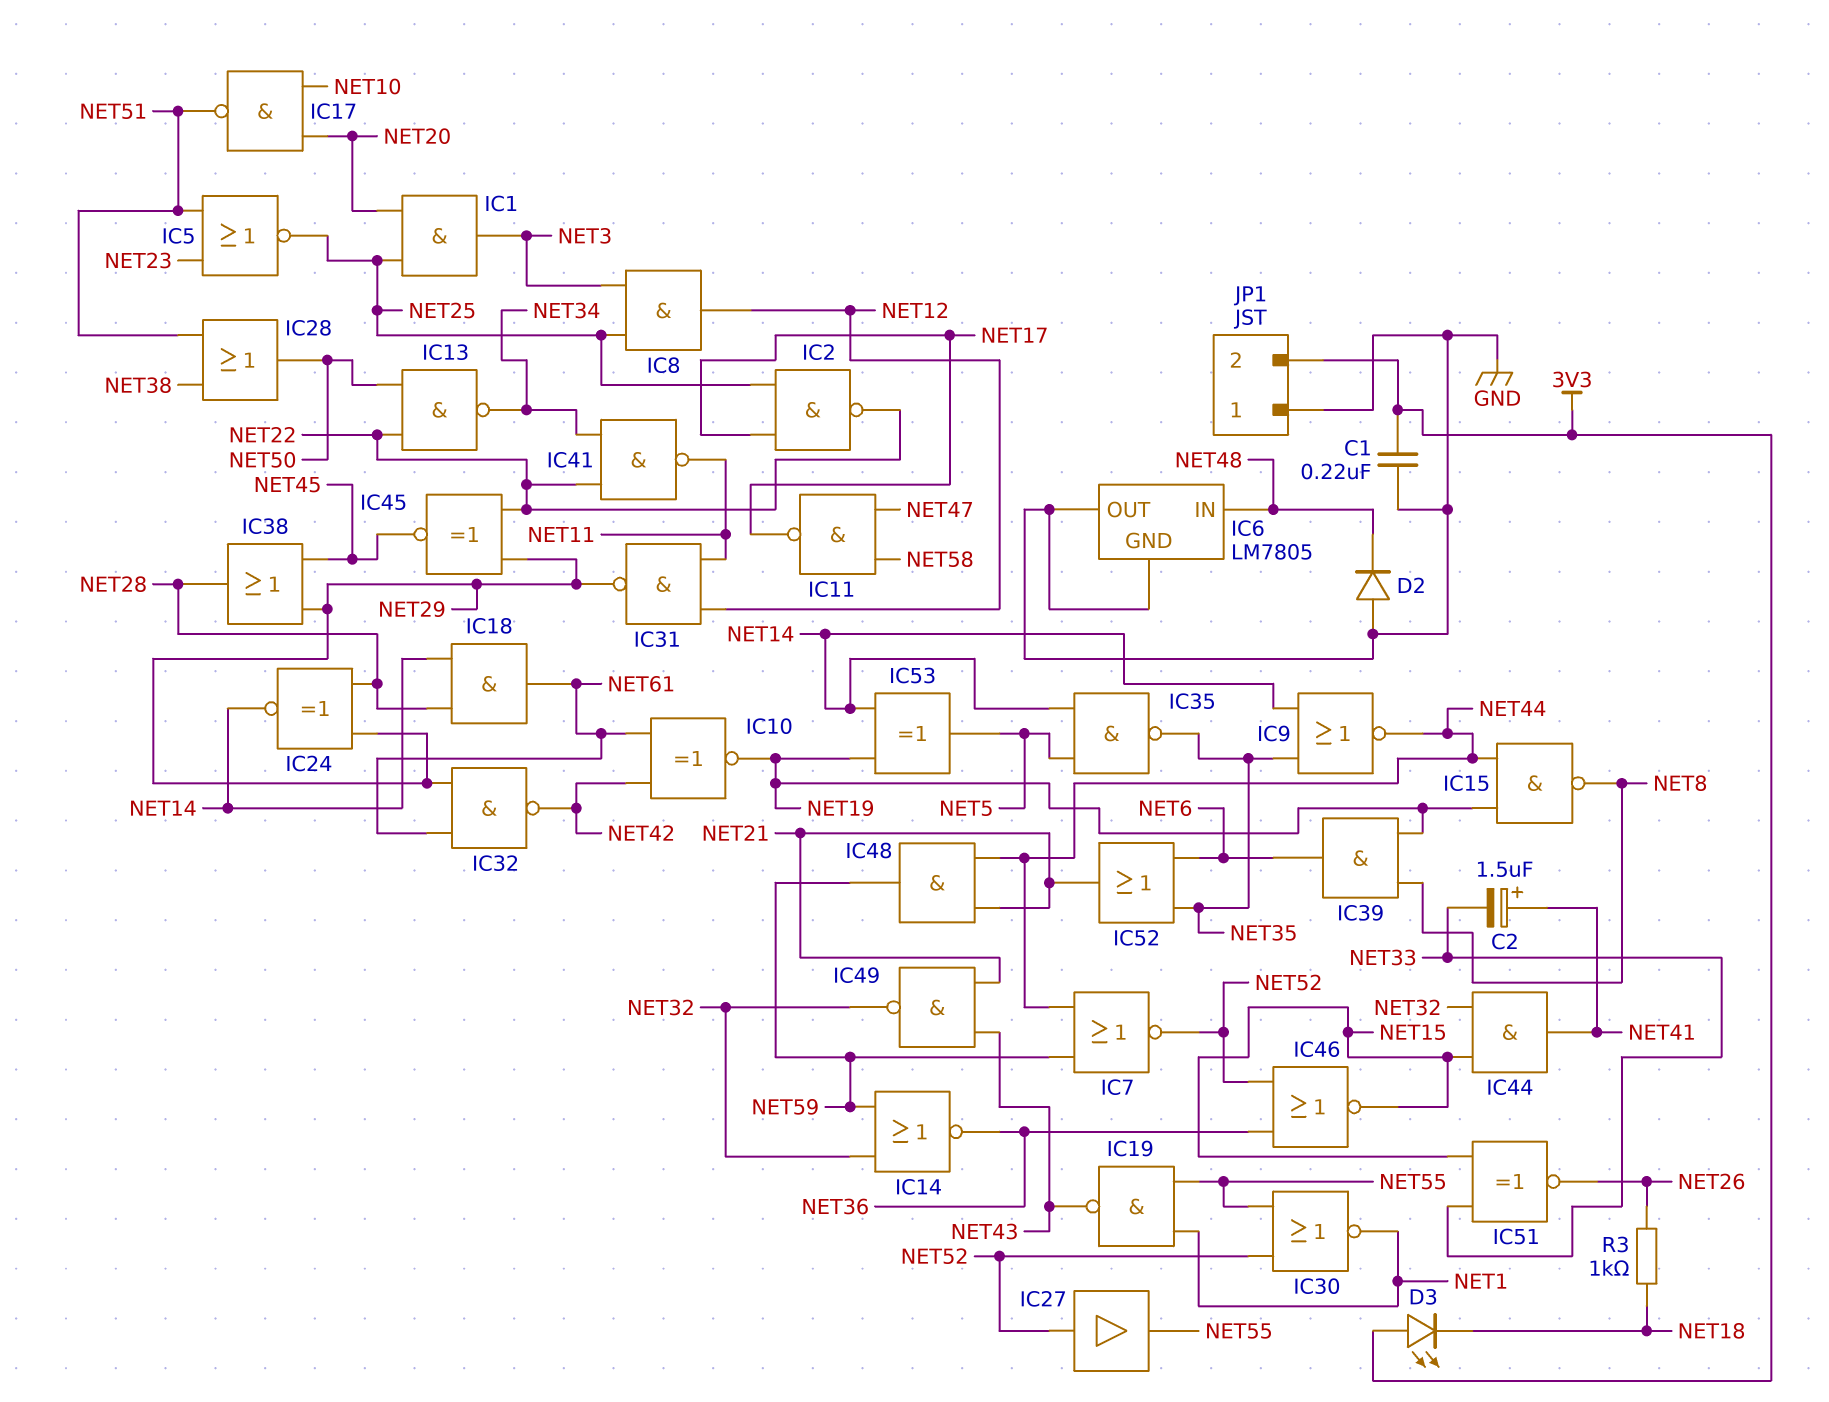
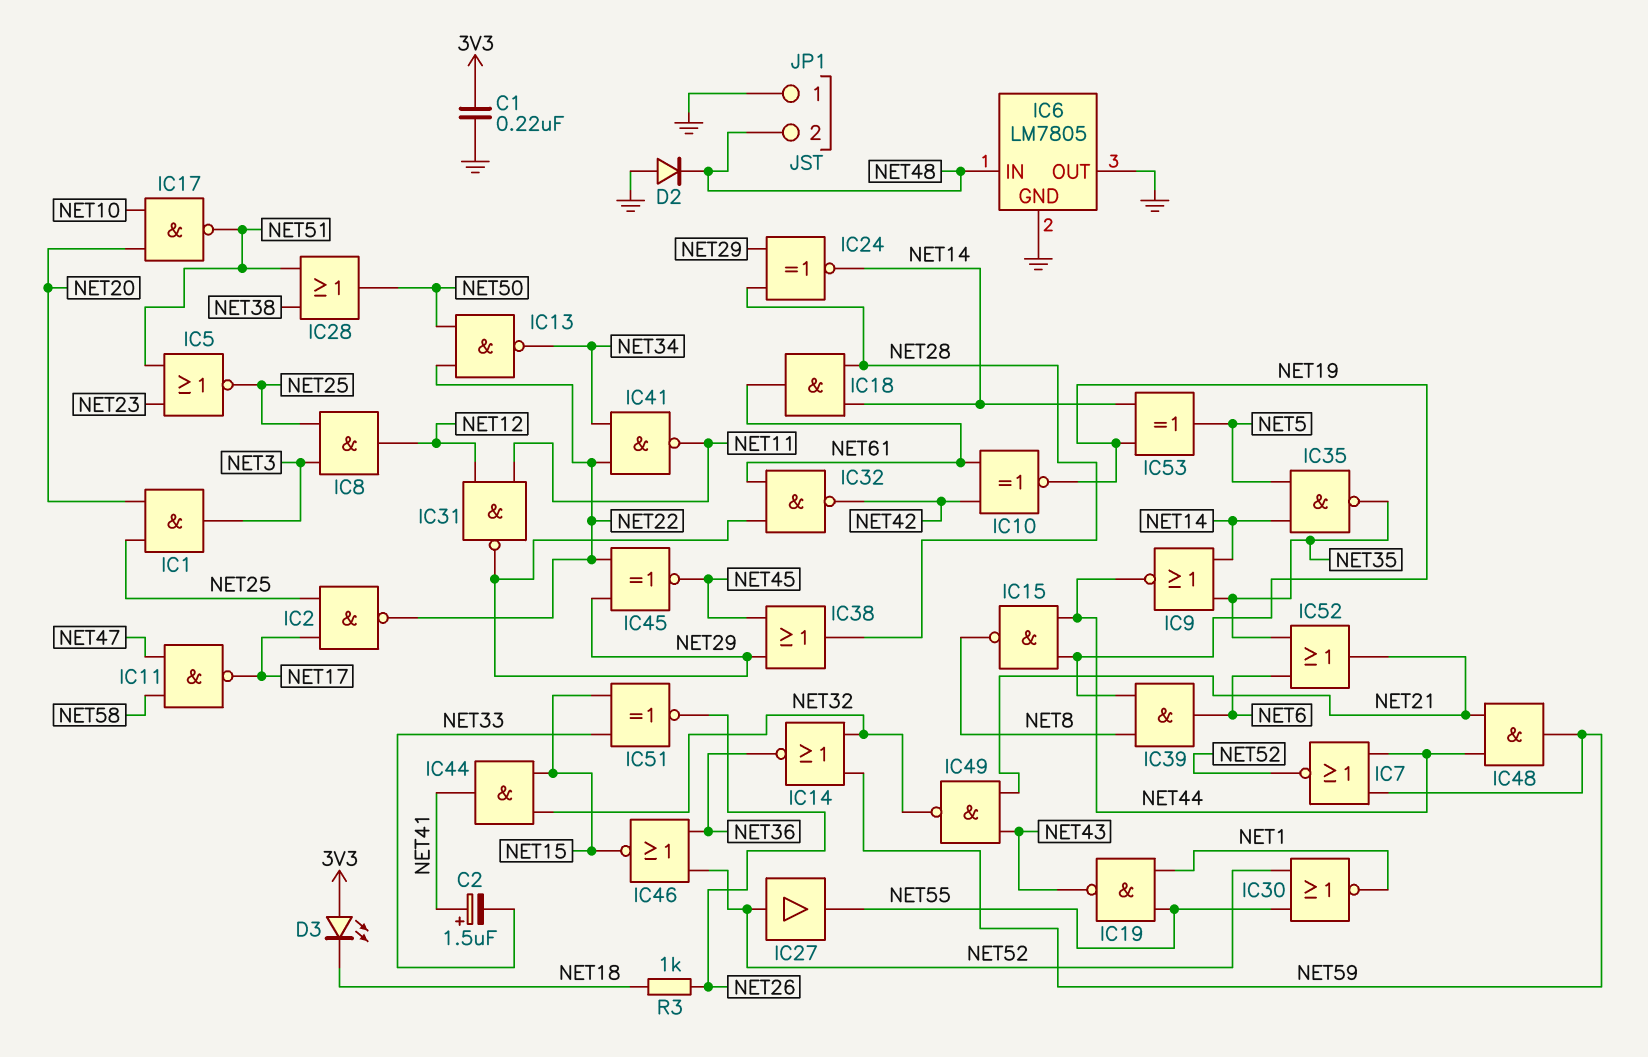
JP1 pin 2: 3V3 -> NET48

